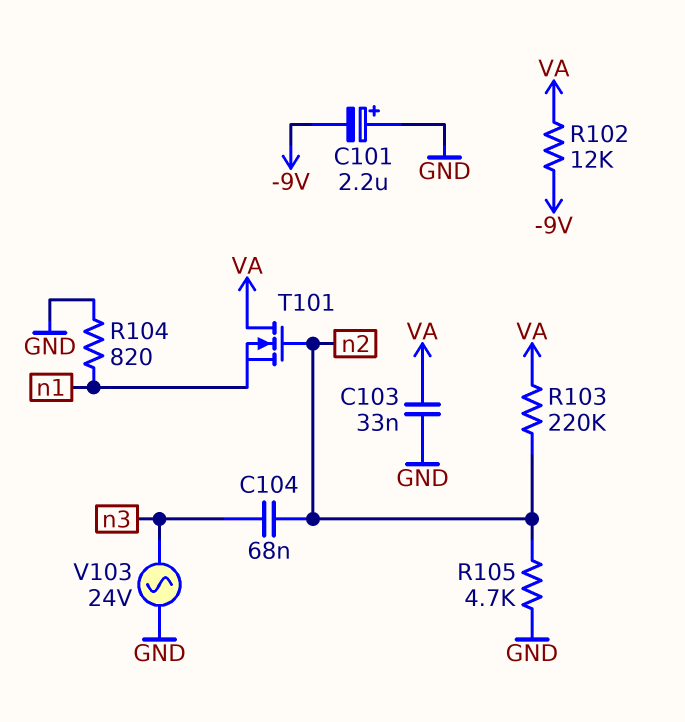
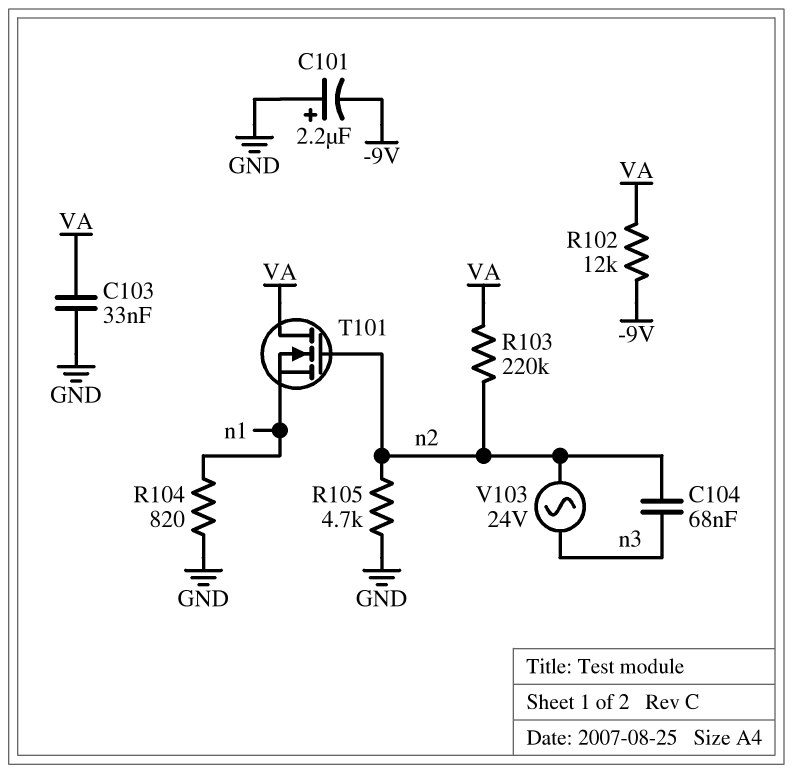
V103: AC 24V (GND, n3) -> AC 24V (n2, n3)

